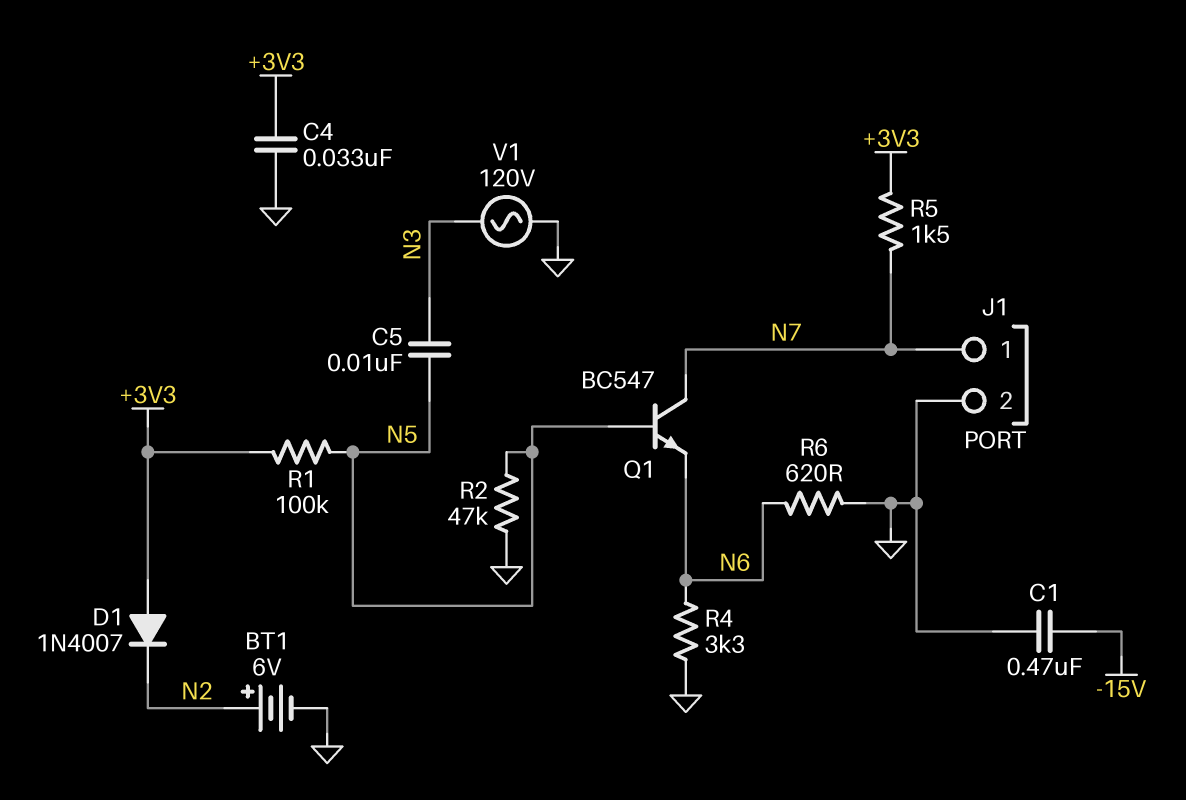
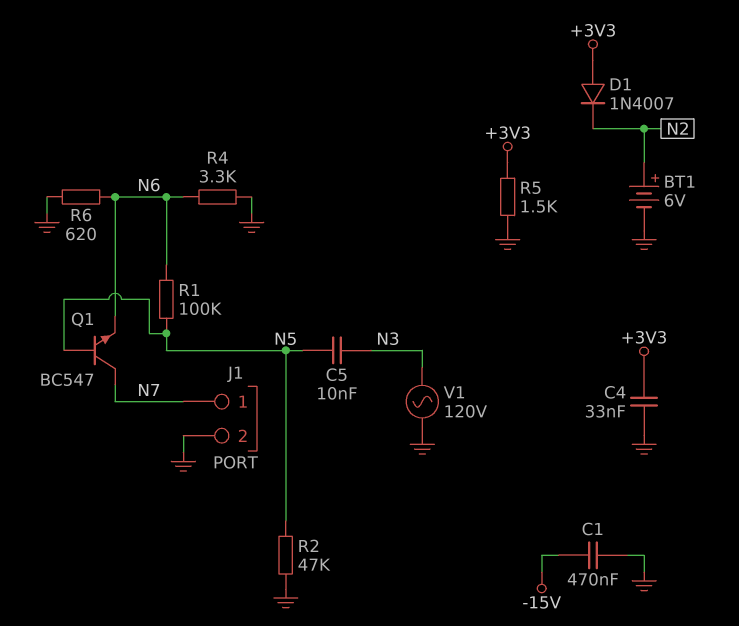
R1: 100k (+3V3, N5) -> 100k (N5, N6)
R5: 1.5k (+3V3, N7) -> 1.5k (+3V3, GND)

